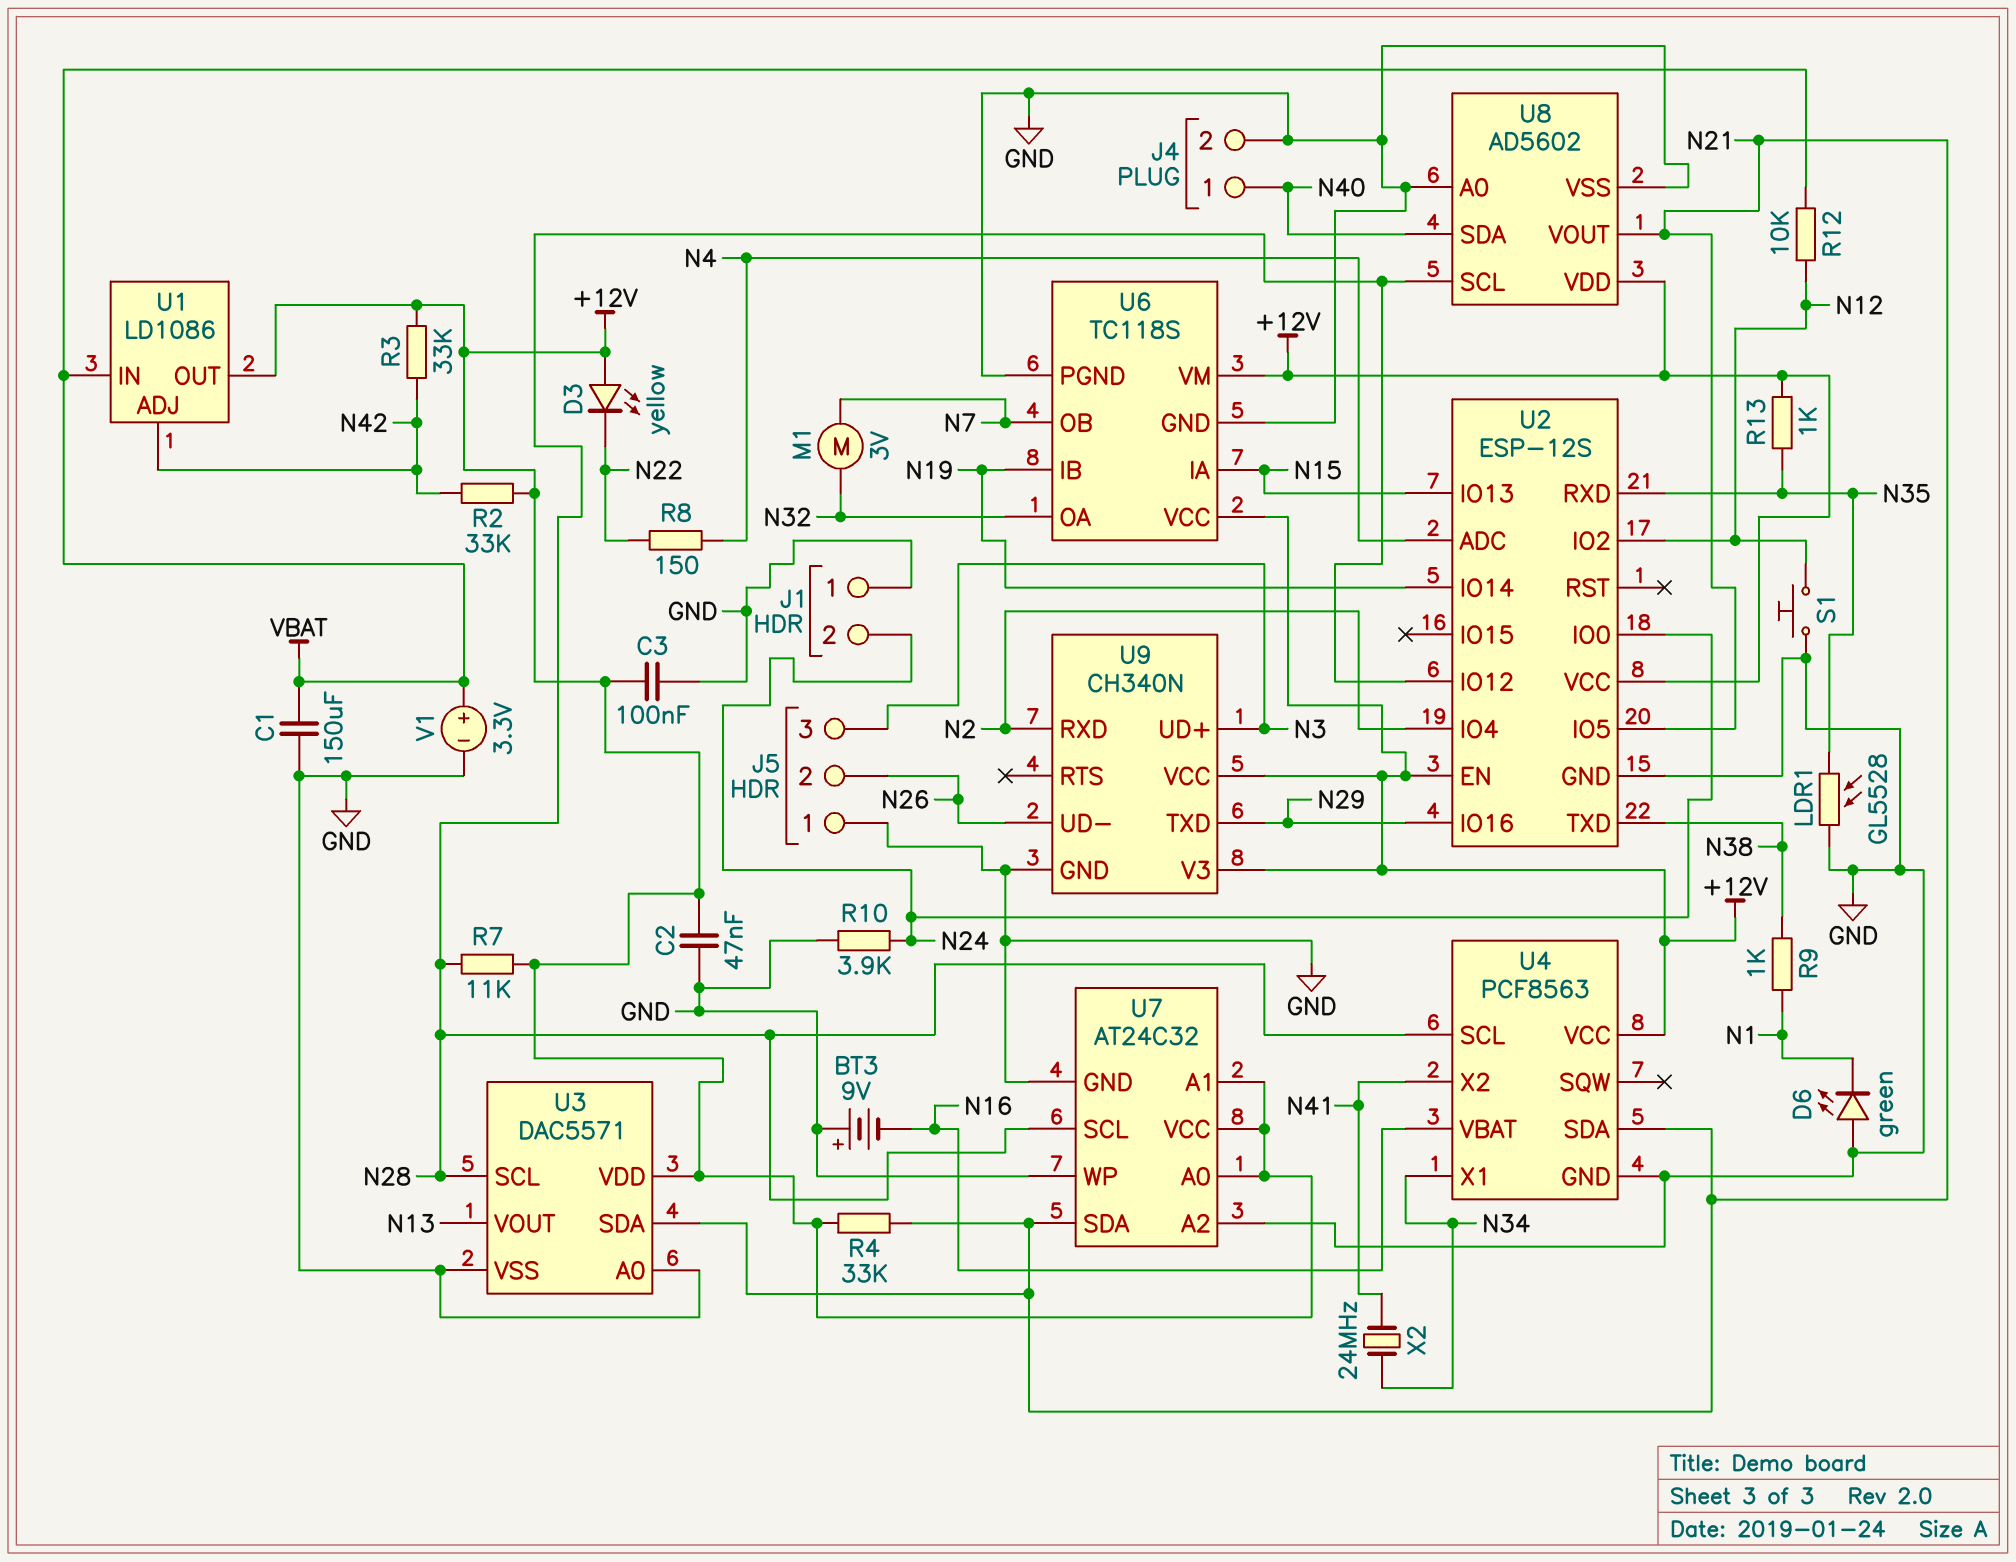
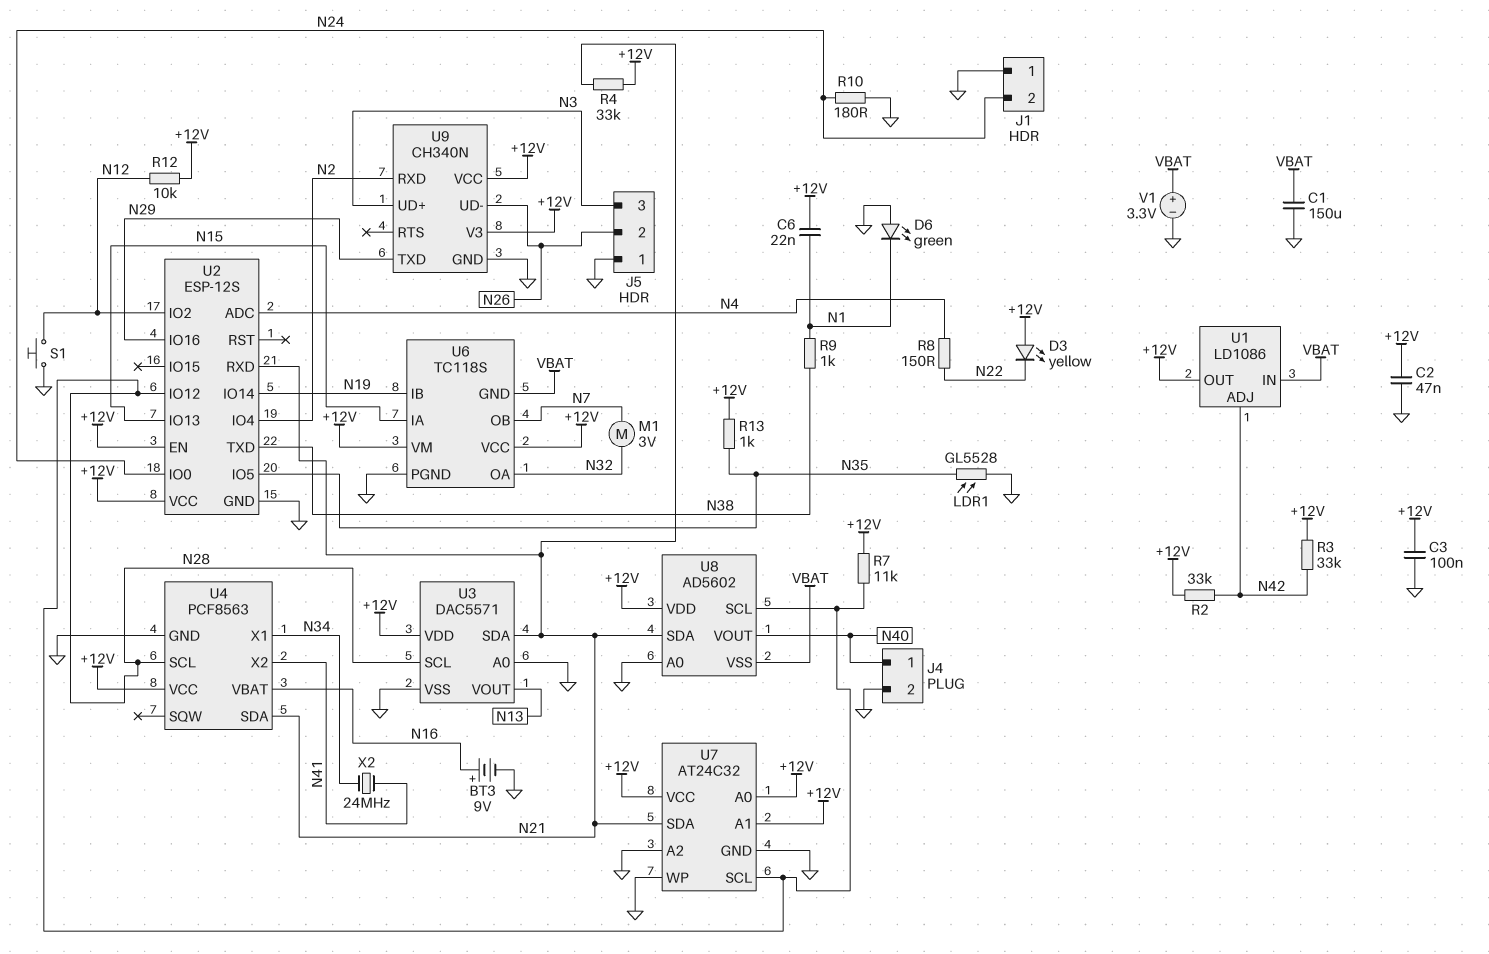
BT3: 9V (plus GND, minus N16) -> 9V (plus N16, minus GND)
C6: none -> 22nF (+12V, N1)
R10: 3.9k (GND, N24) -> 180 (GND, N24)
R12: 10k (N12, VBAT) -> 10k (+12V, N12)
U2 pin IO5: N21 -> N35
U2 pin RXD: N35 -> N21
U6 pin GND: GND -> VBAT
U8 pin SDA: N40 -> N21
U8 pin VOUT: N21 -> N40
U8 pin VSS: GND -> VBAT

